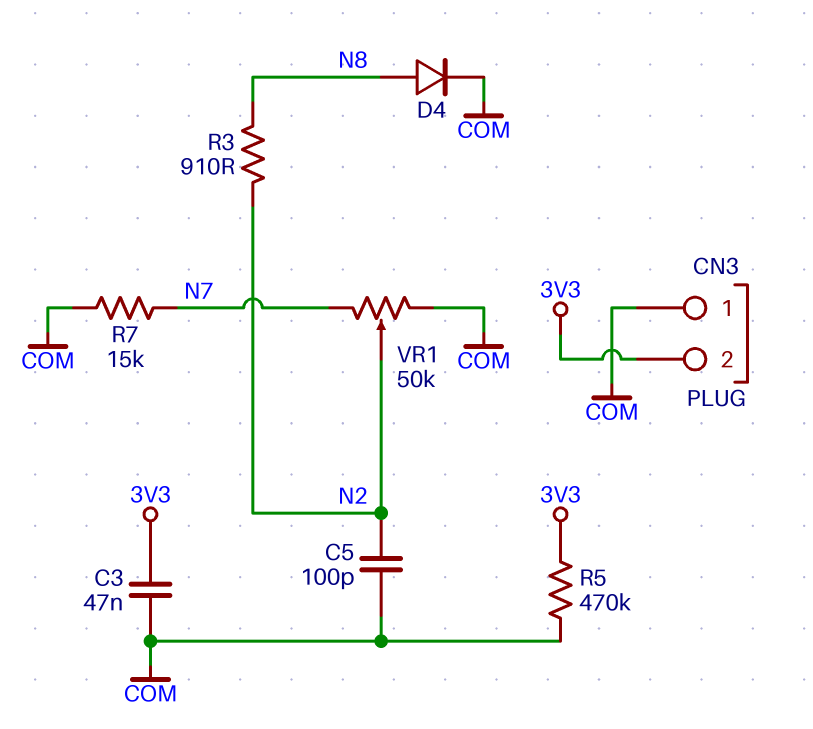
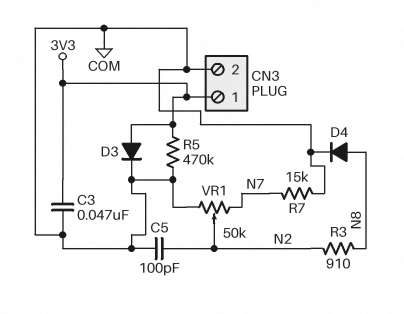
CN3 pin 1: COM -> 3V3
CN3 pin 2: 3V3 -> COM
D3: none -> diode (A 3V3, K COM)

